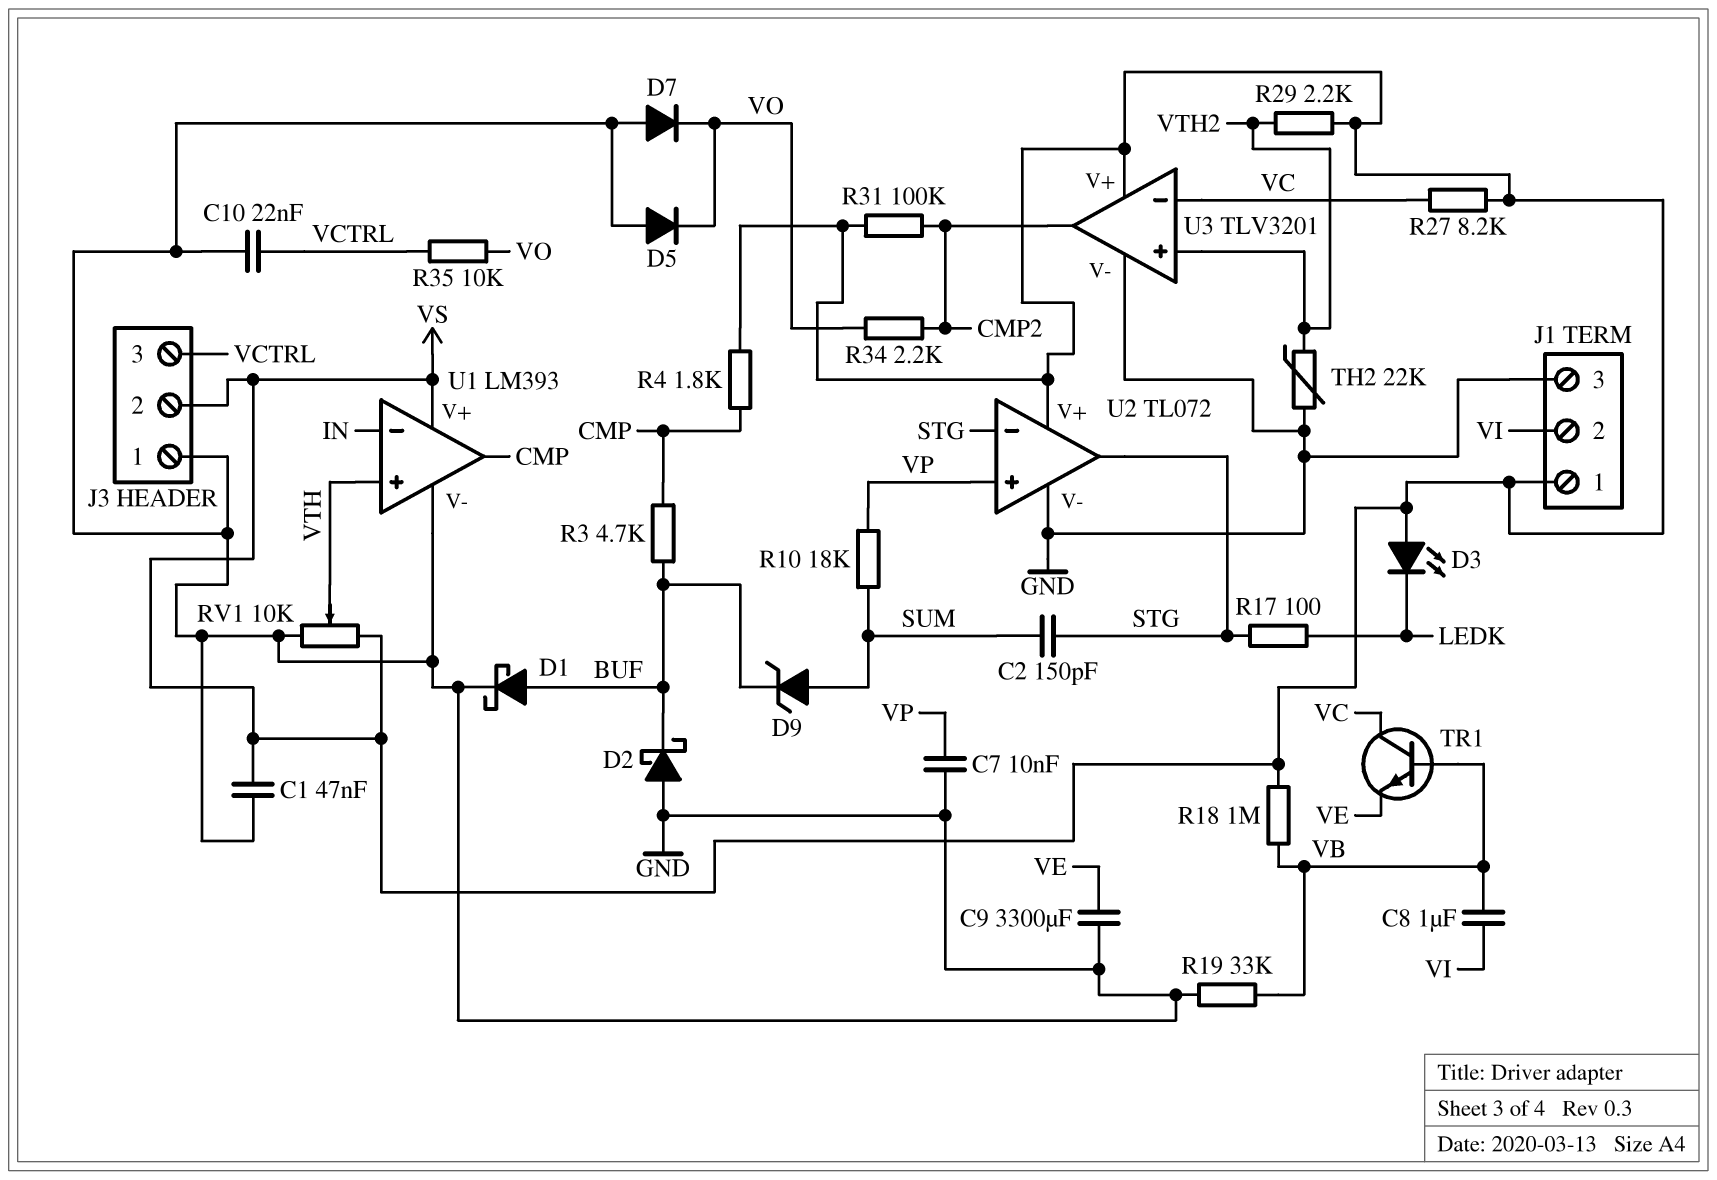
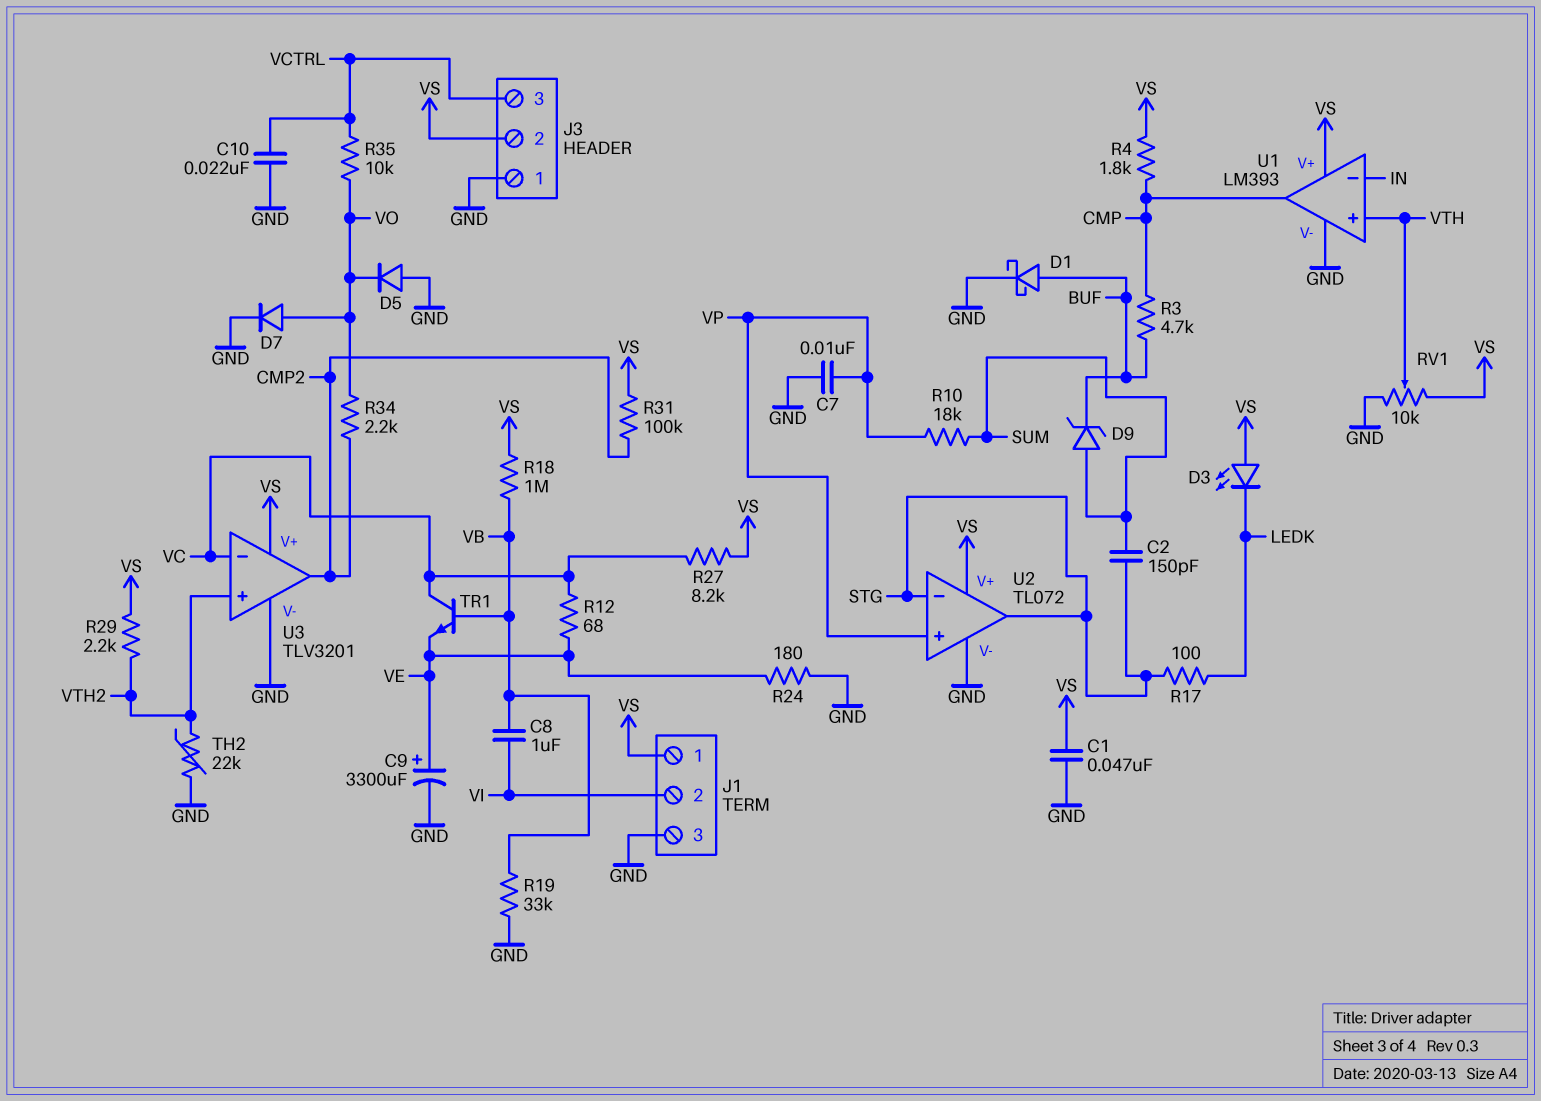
C9: 3300uF (GND, VE) -> 3300uF (plus VE, minus GND)
D2: schottky (A GND, K BUF) -> none
D7: diode (A GND, K VO) -> diode (A VO, K GND)
R12: none -> 68 (VC, VE)
R24: none -> 180 (GND, VE)

